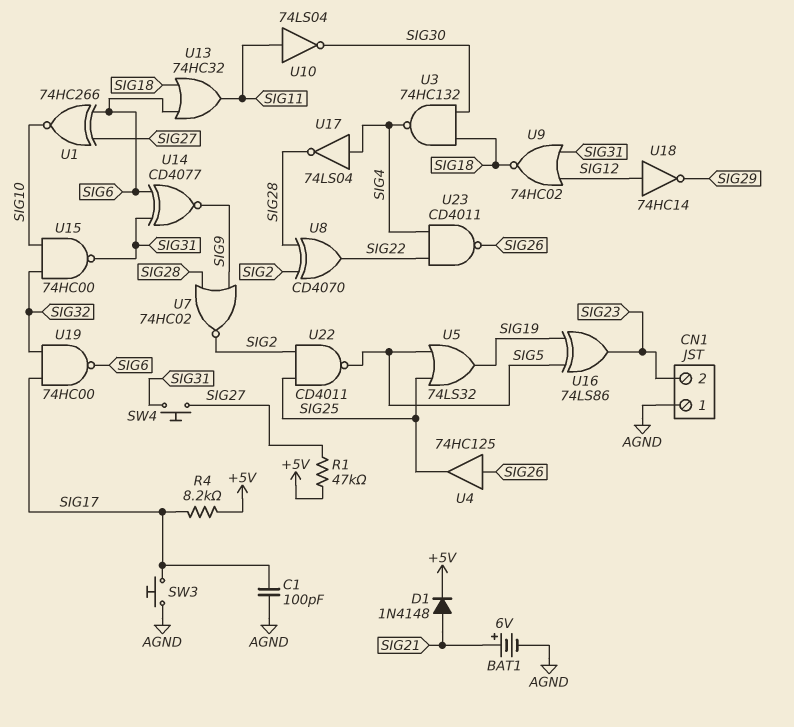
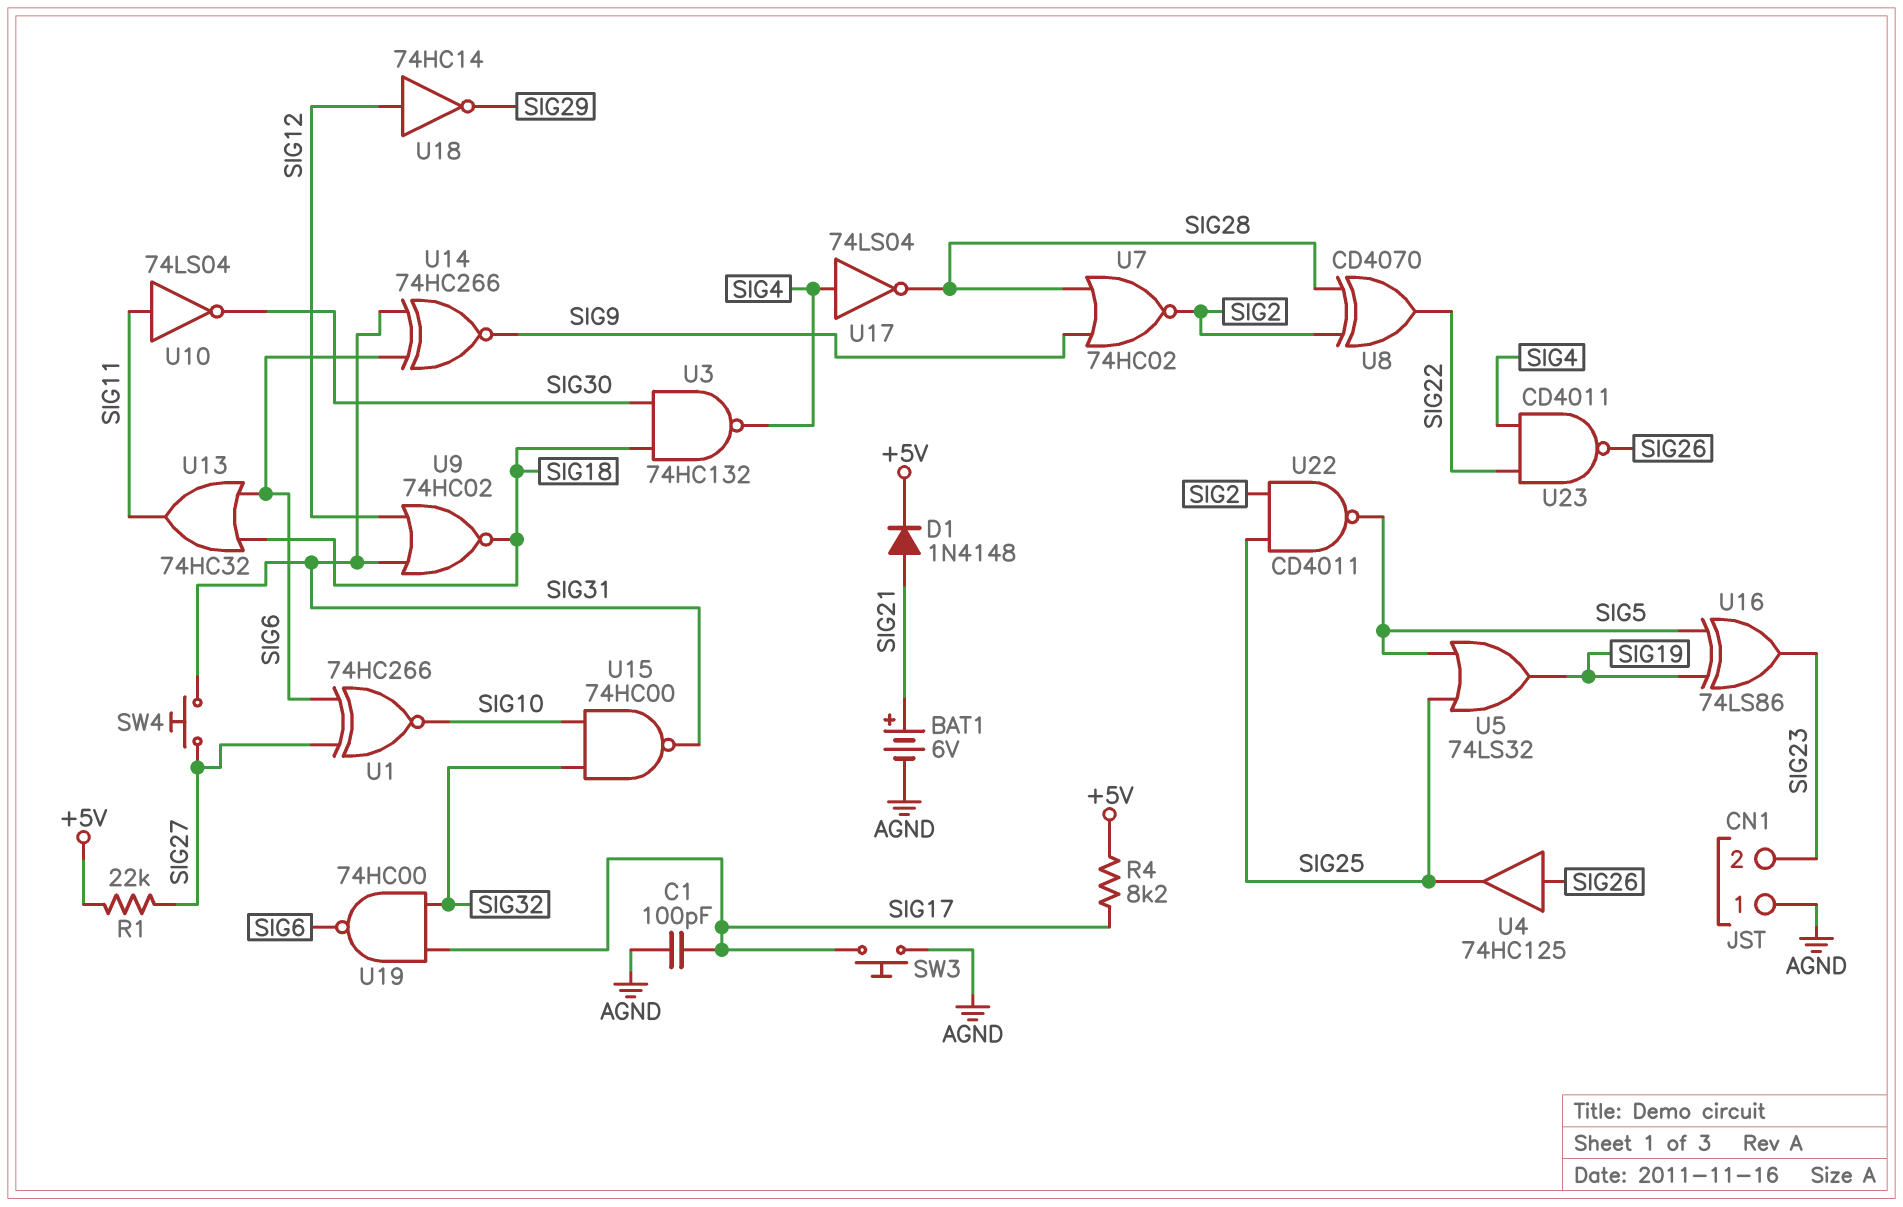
R1: 47k (+5V, SIG27) -> 22k (+5V, SIG27)
U14: XNOR CD4077 (in SIG6, in SIG31, out SIG9) -> XNOR 74HC266 (in SIG6, in SIG31, out SIG9)

